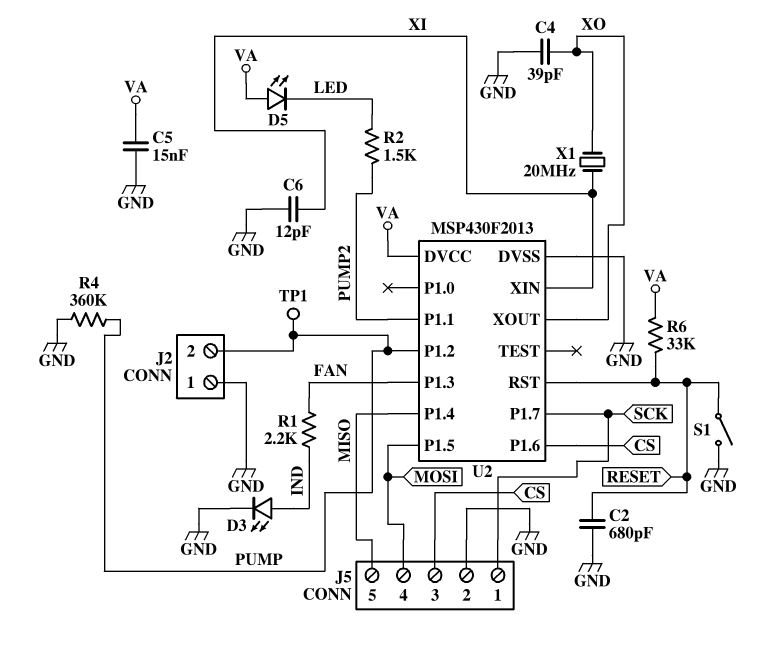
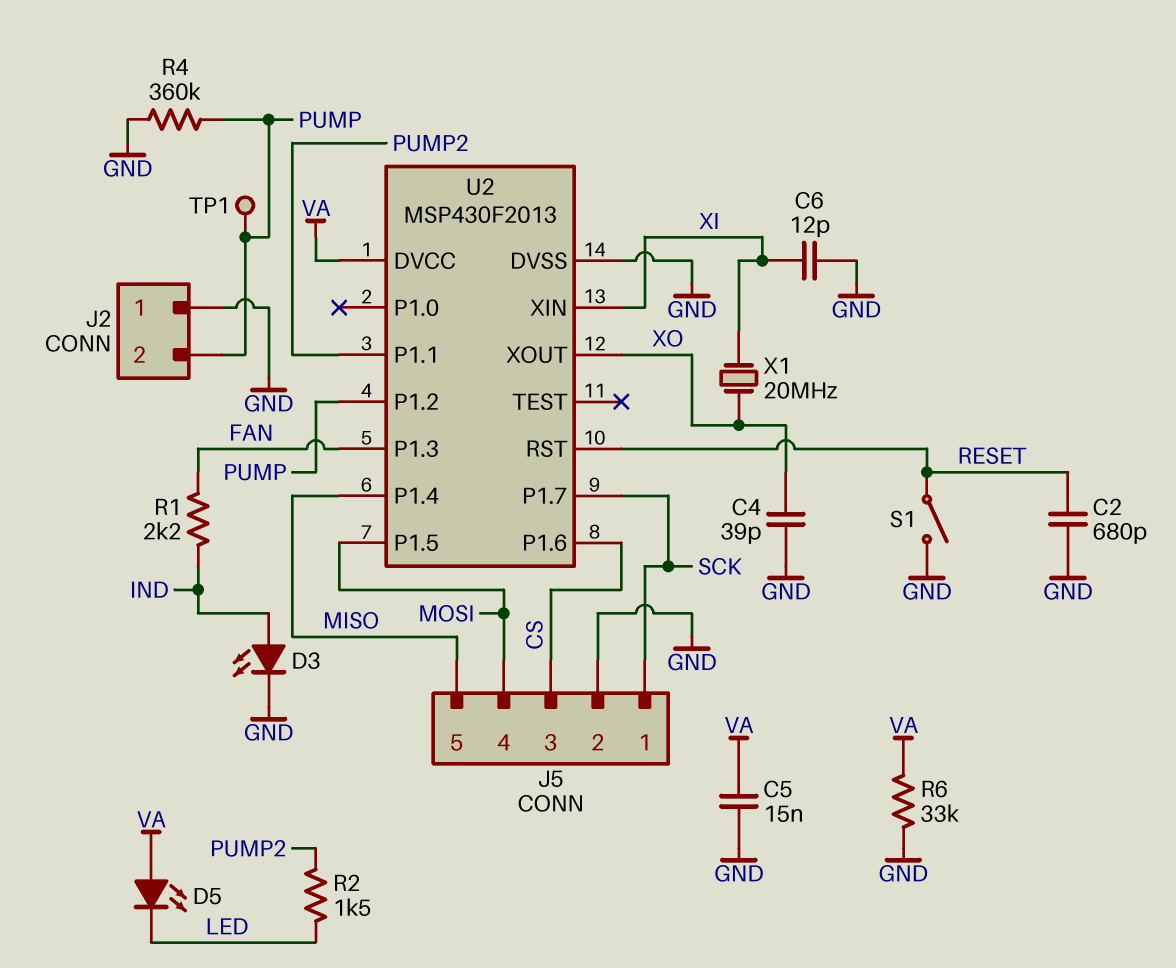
R6: 33k (RESET, VA) -> 33k (GND, VA)

